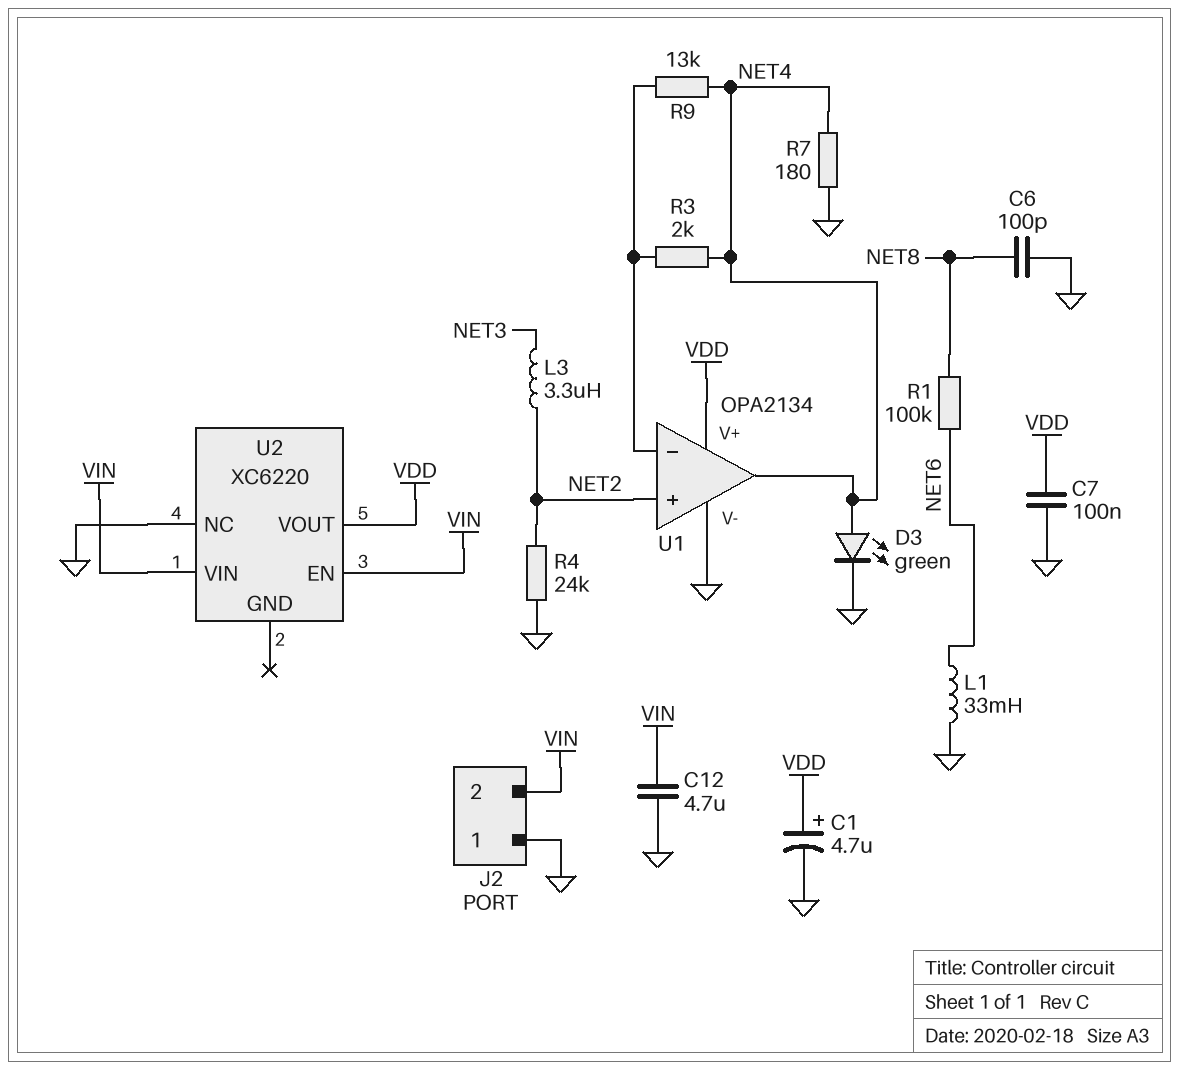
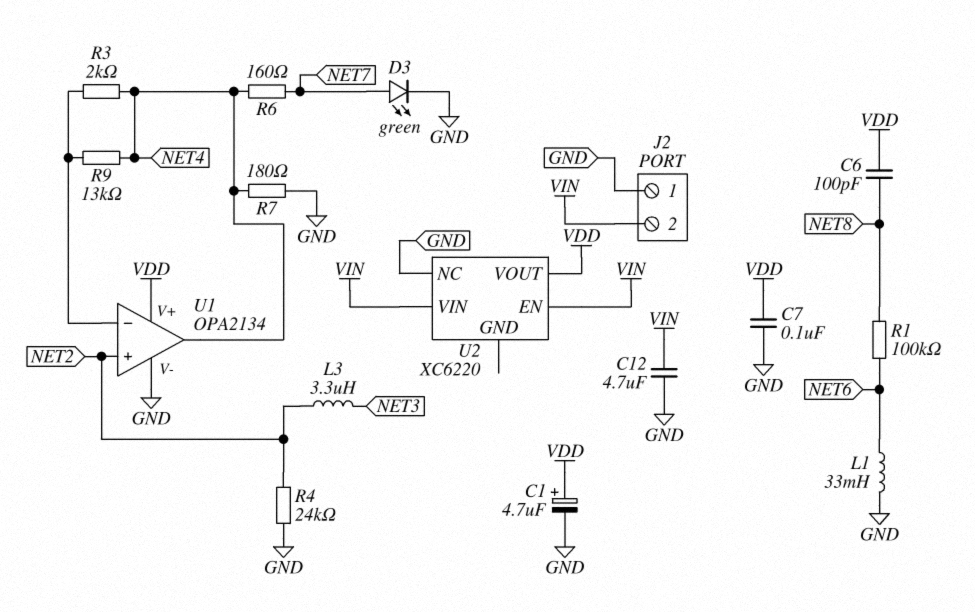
C6: 100pF (GND, NET8) -> 100pF (NET8, VDD)
D3: LED green (A NET4, K GND) -> LED green (A NET7, K GND)
R6: none -> 160 (NET4, NET7)

